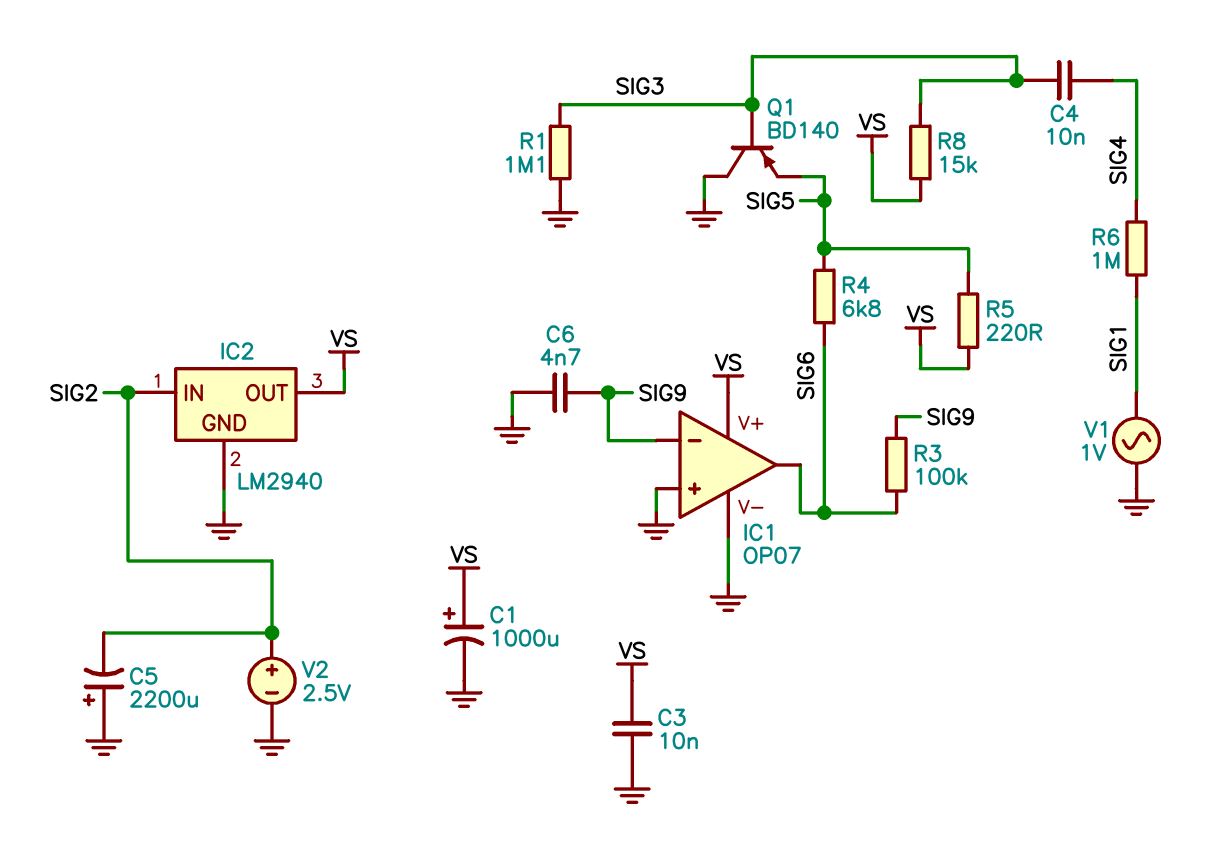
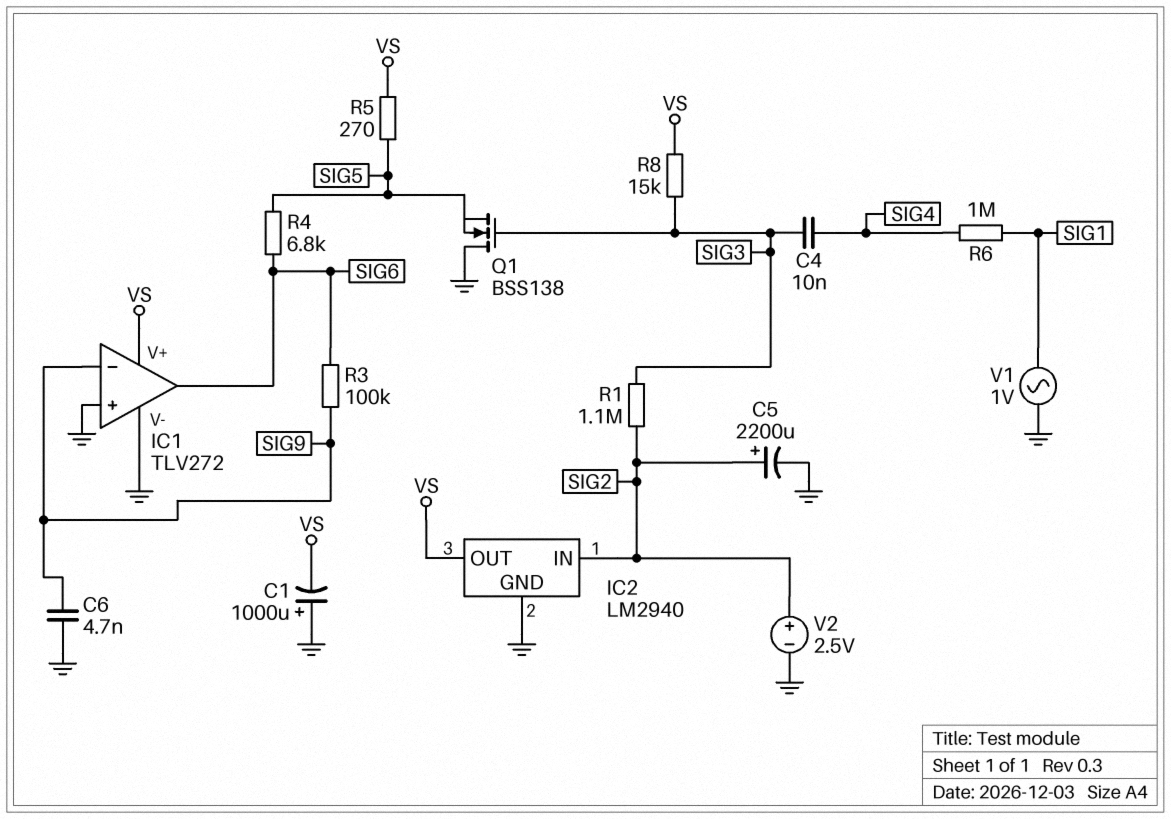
C1: 1000uF (plus VS, minus GND) -> 1000uF (plus GND, minus VS)
C3: 10nF (GND, VS) -> none
C5: 2200uF (plus GND, minus SIG2) -> 2200uF (plus SIG2, minus GND)
IC1: OP07 -> TLV272
Q1: PNP BD140 (B SIG3, C GND, E SIG5) -> NMOS BSS138 (G SIG3, D GND, S SIG5)
R1: 1.1M (GND, SIG3) -> 1.1M (SIG2, SIG3)
R5: 220 (SIG5, VS) -> 270 (SIG5, VS)

